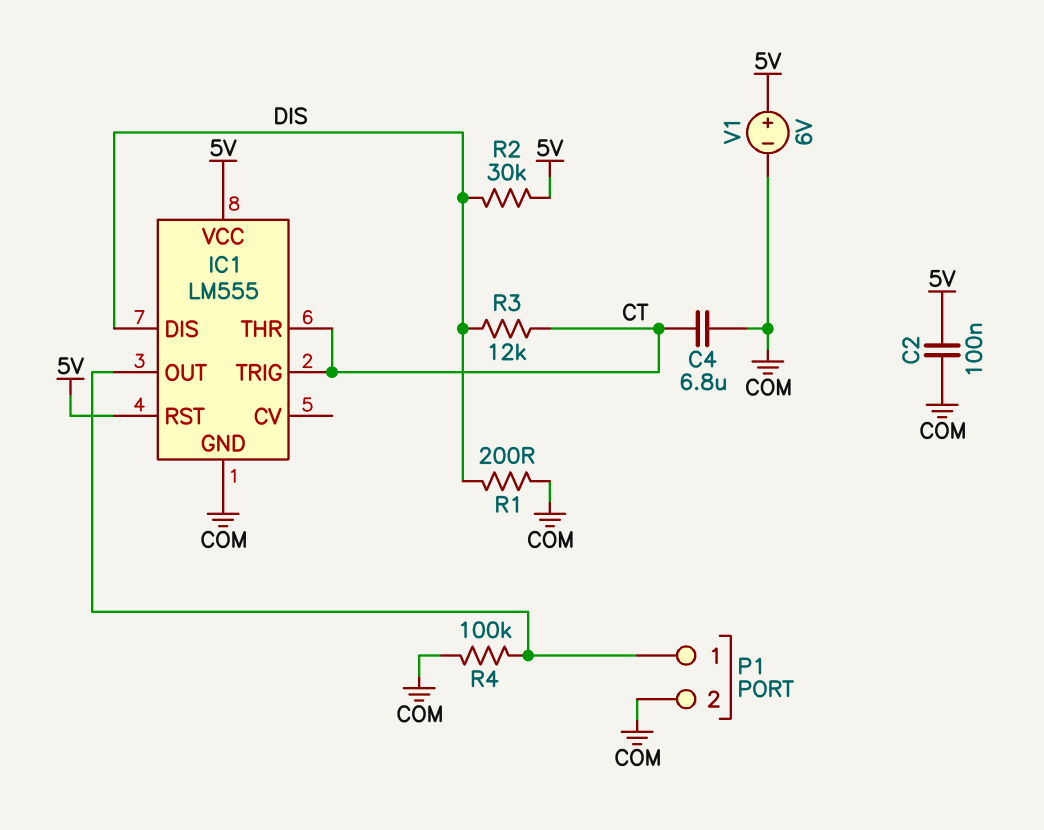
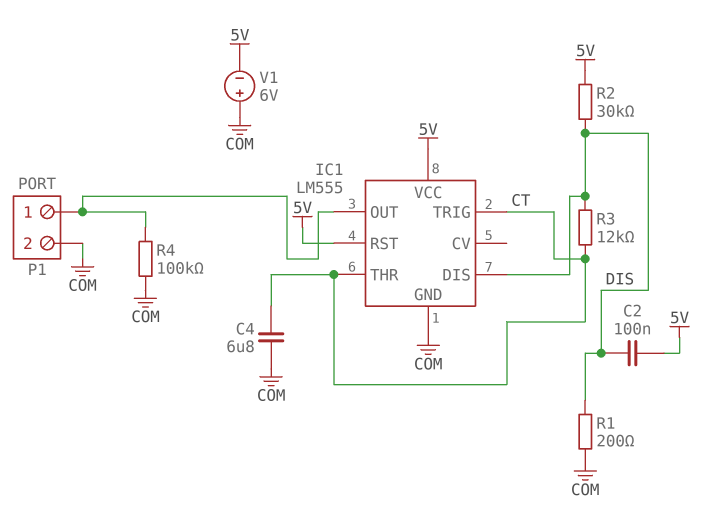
C2: 100nF (5V, COM) -> 100nF (5V, DIS)
V1: 6V (plus 5V, minus COM) -> 6V (plus COM, minus 5V)

